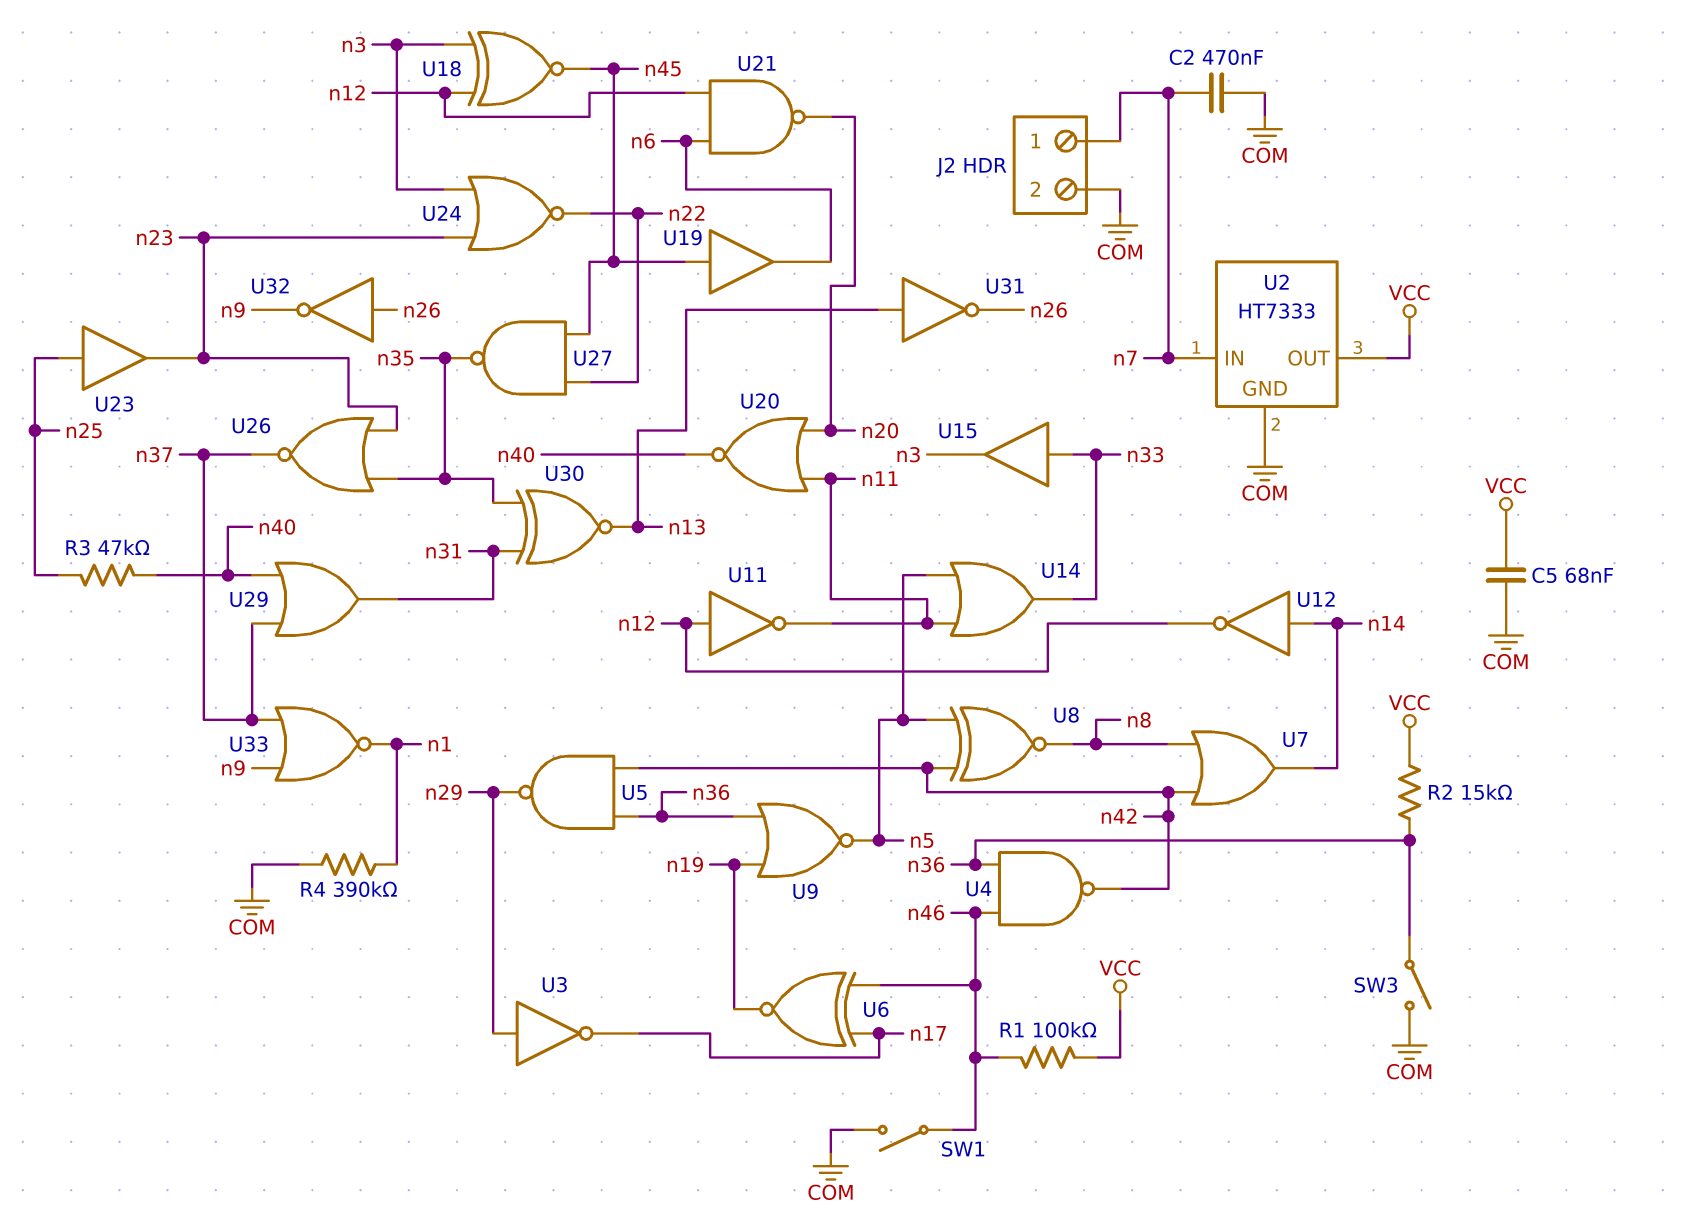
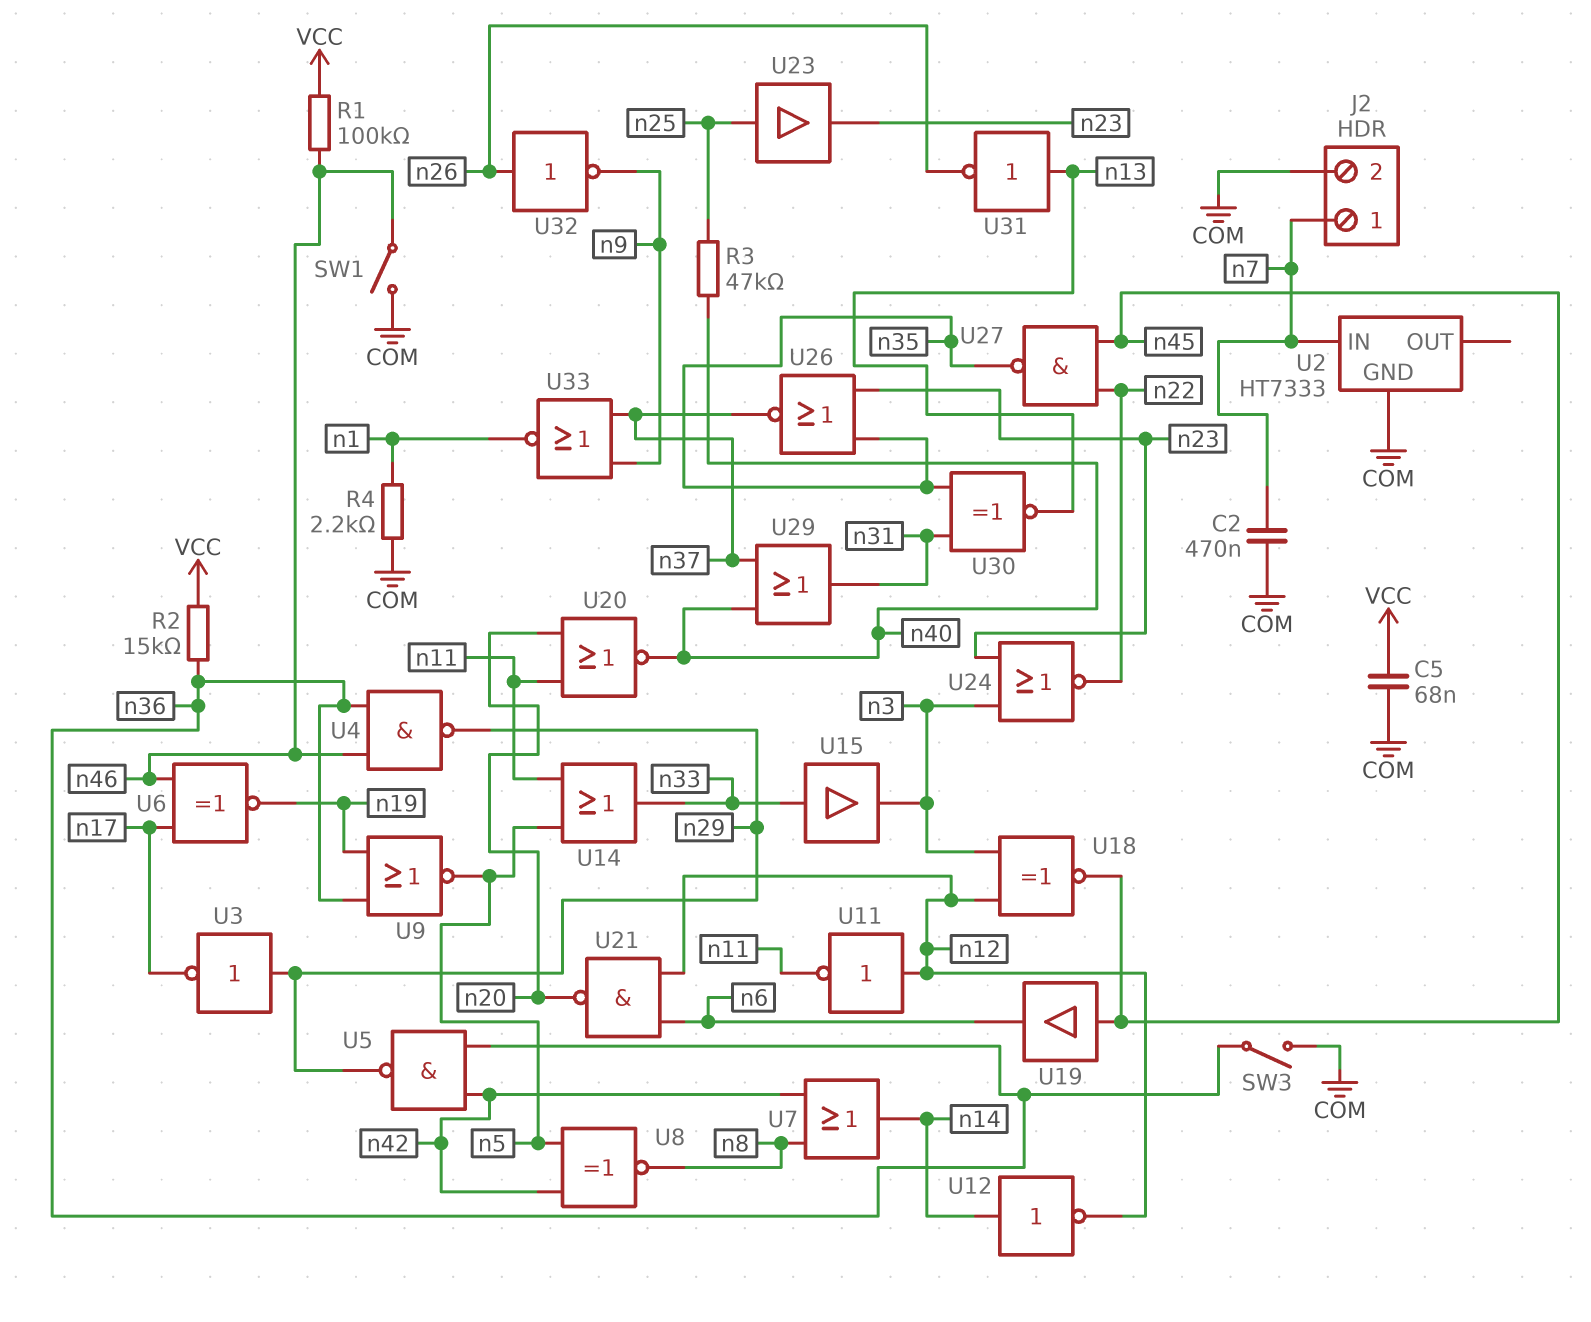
R4: 390k (COM, n1) -> 2.2k (COM, n1)
U2 pin OUT: VCC -> none
U4: NAND (in n36, in n46, out n42) -> NAND (in n36, in n46, out n29)

